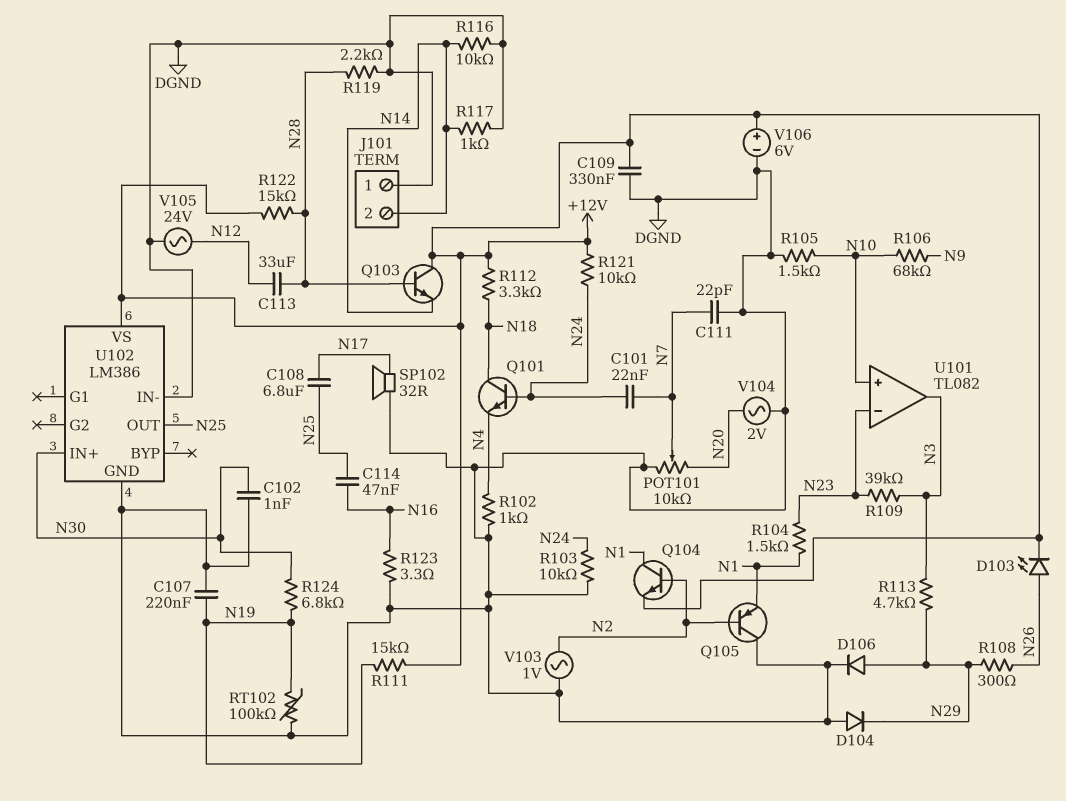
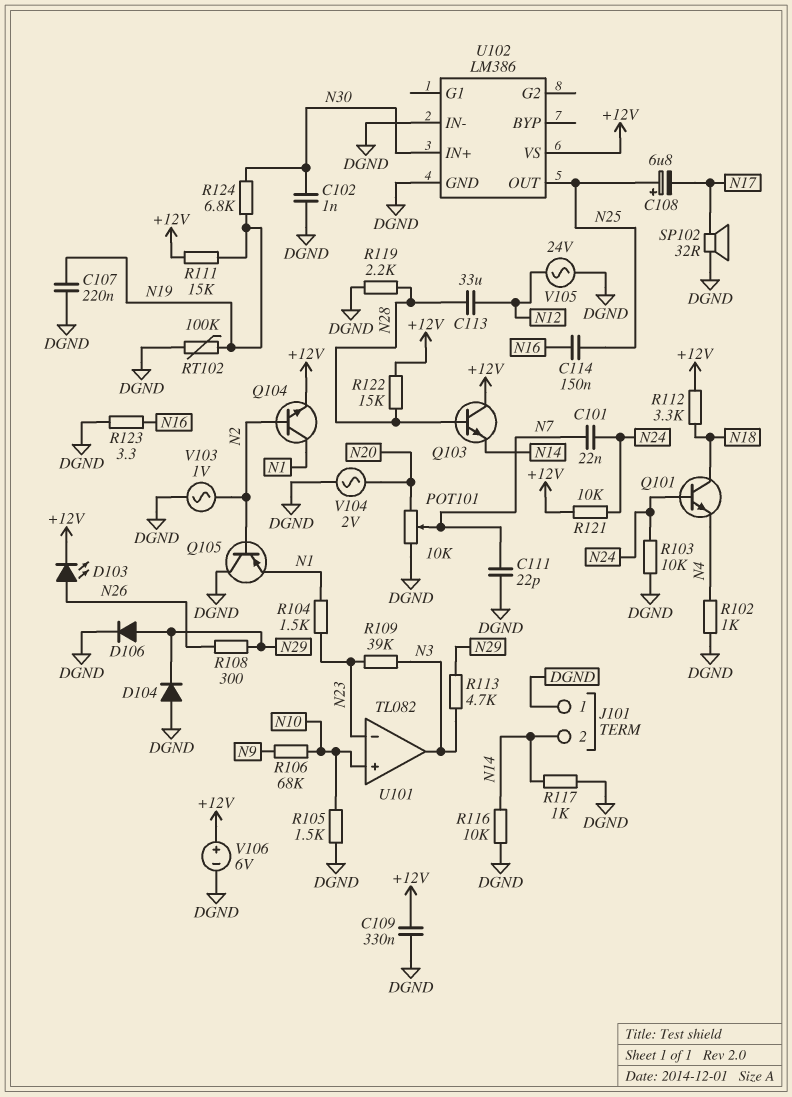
C108: 6.8uF (N17, N25) -> 6.8uF (plus N25, minus N17)
C114: 47nF (N16, N25) -> 150nF (N16, N25)

